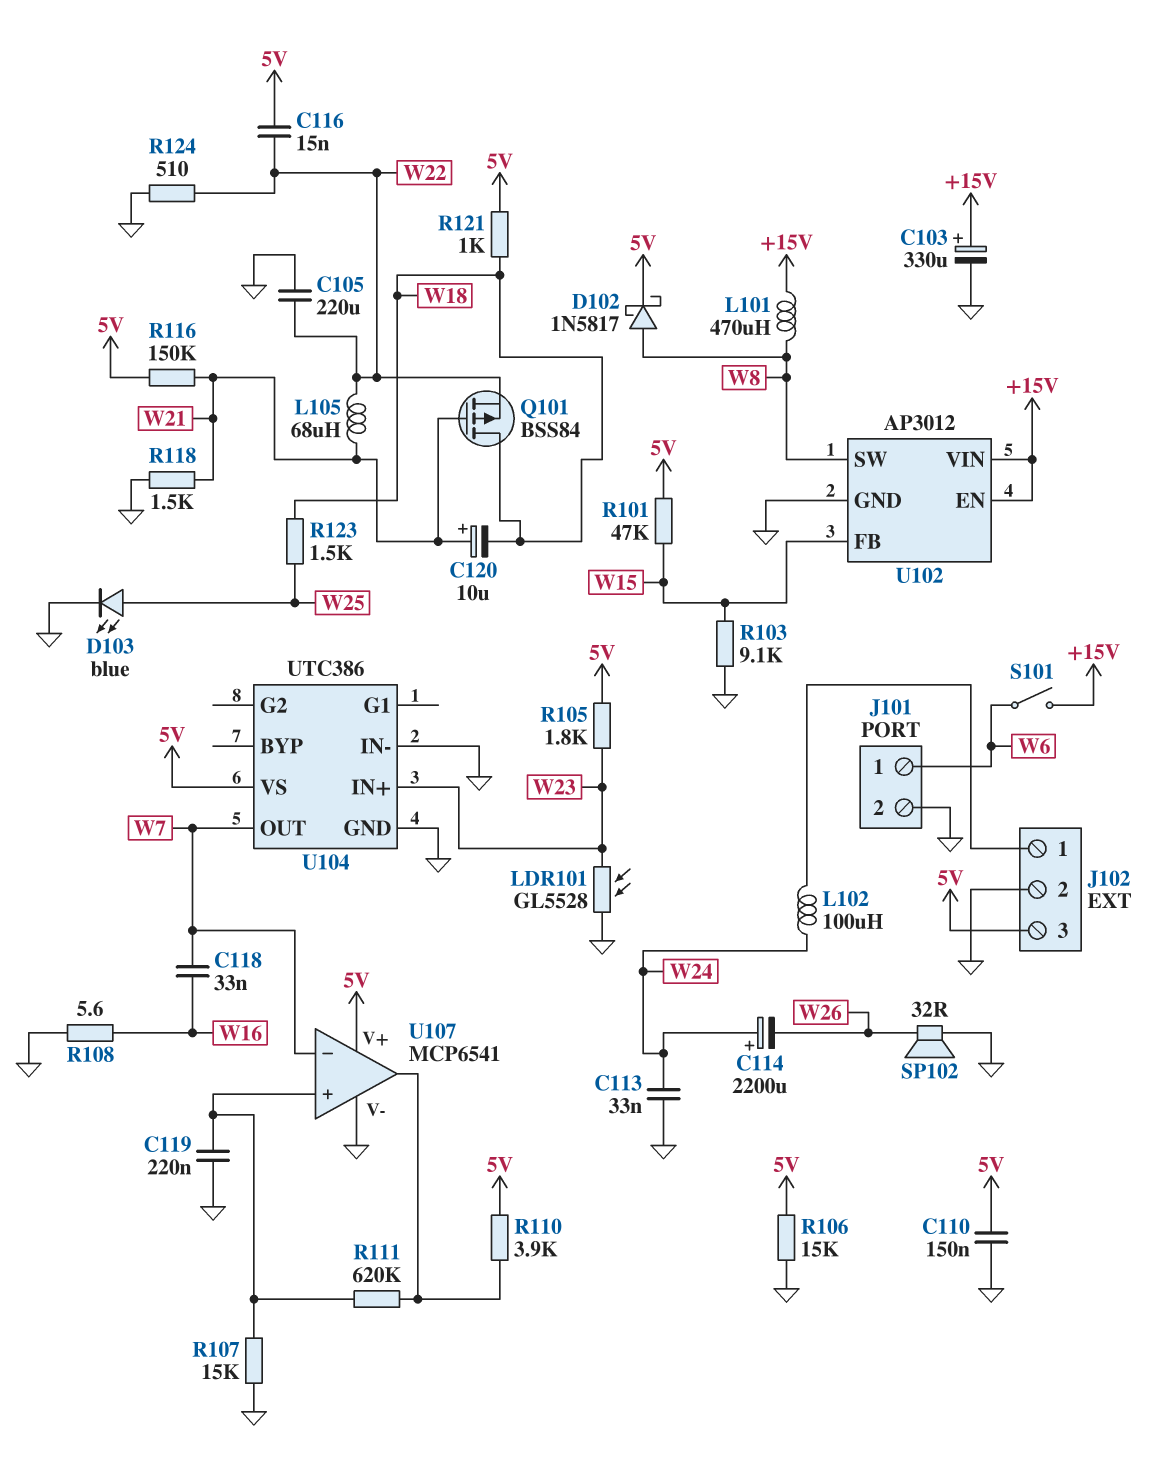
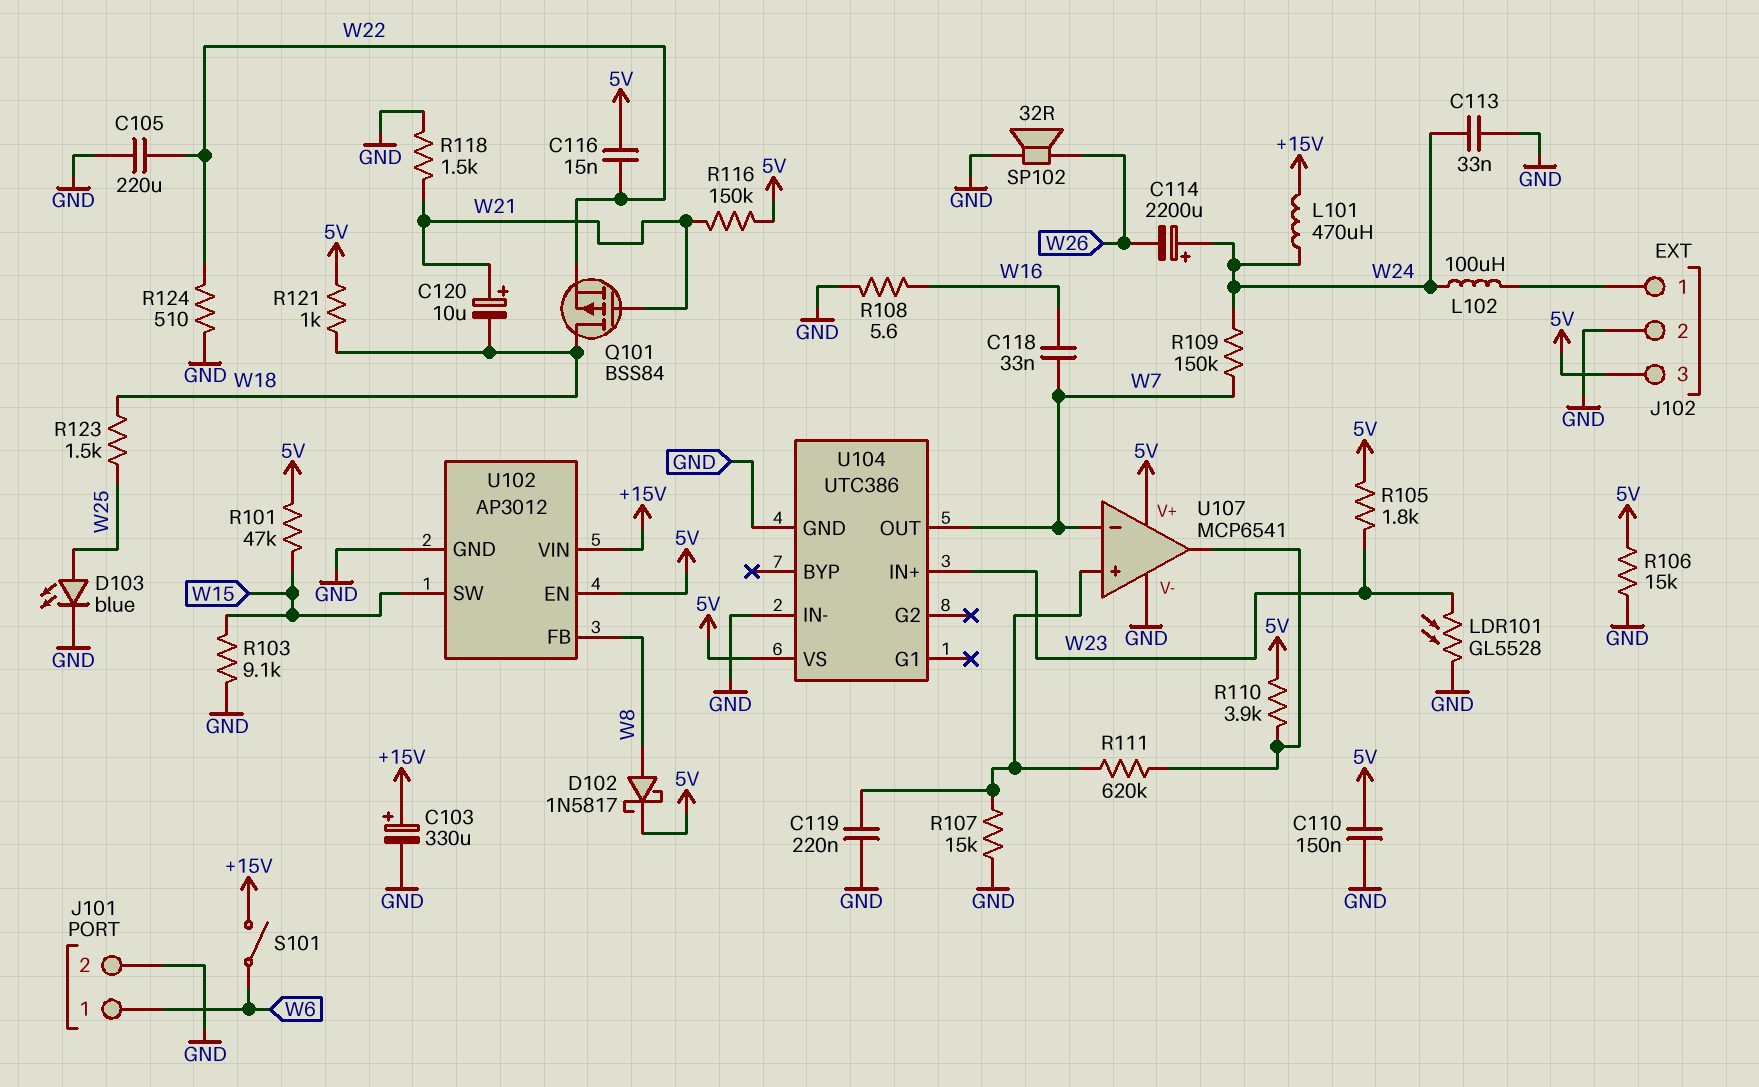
L101: 470uH (+15V, W8) -> 470uH (+15V, W24)
L105: 68uH (W21, W22) -> none
R109: none -> 150k (W7, W24)
U102 pin EN: +15V -> 5V
U102 pin FB: W15 -> W8
U102 pin SW: W8 -> W15

